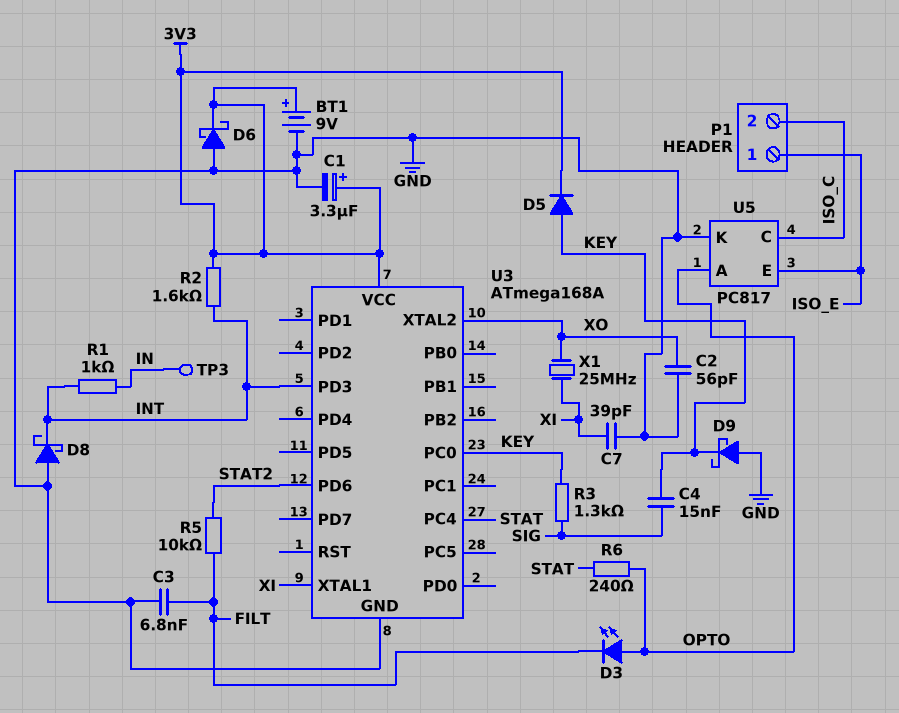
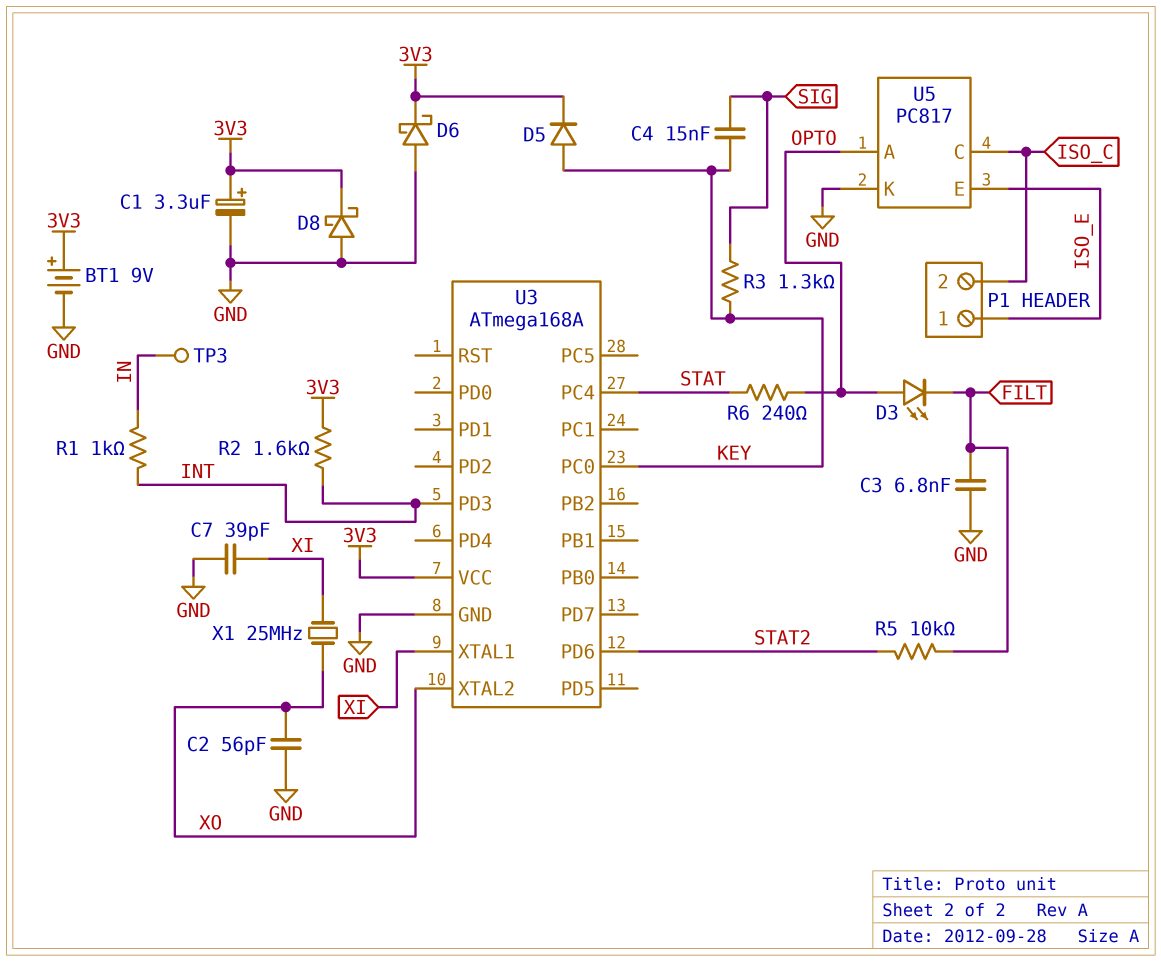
D8: schottky (A GND, K INT) -> schottky (A GND, K 3V3)
D9: schottky (A GND, K KEY) -> none

